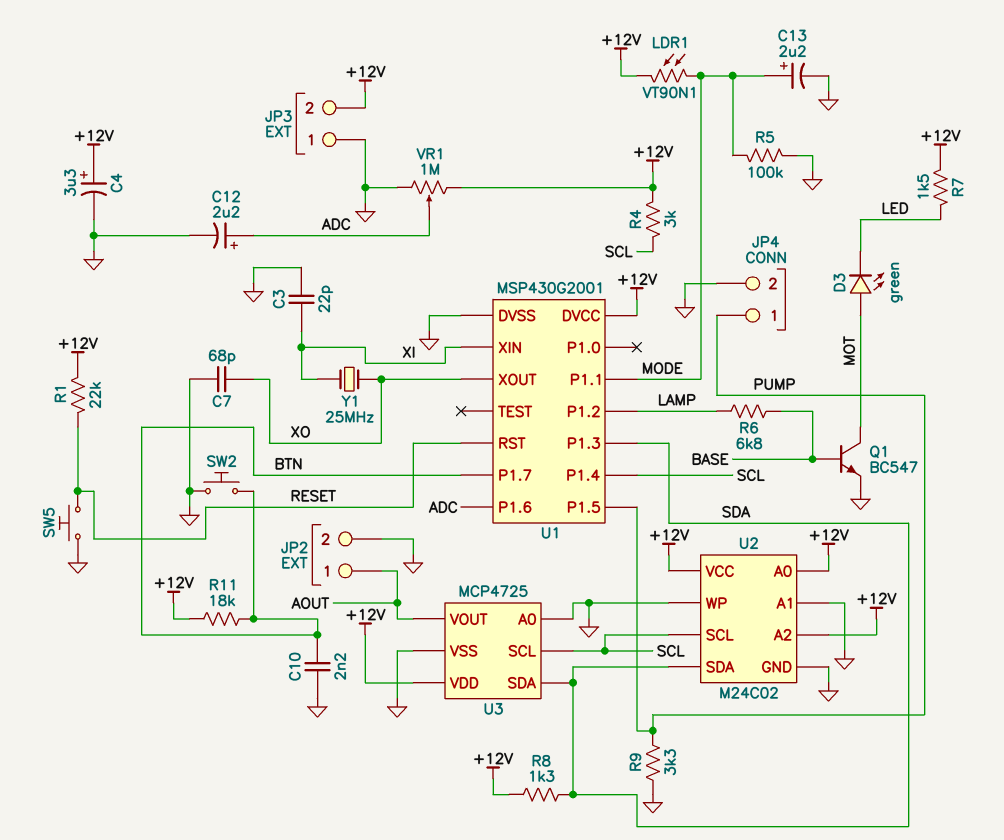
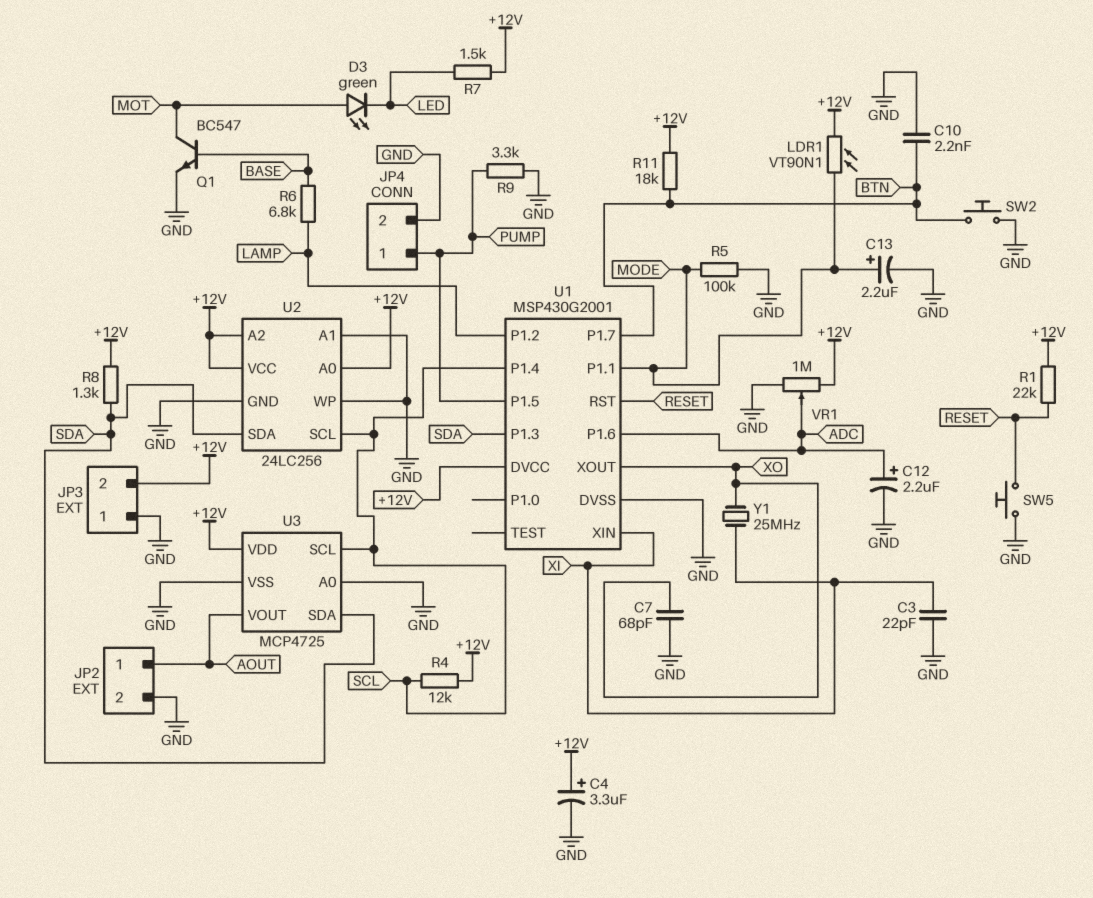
R4: 3k (+12V, SCL) -> 12k (+12V, SCL)
U2: M24C02 -> 24LC256

